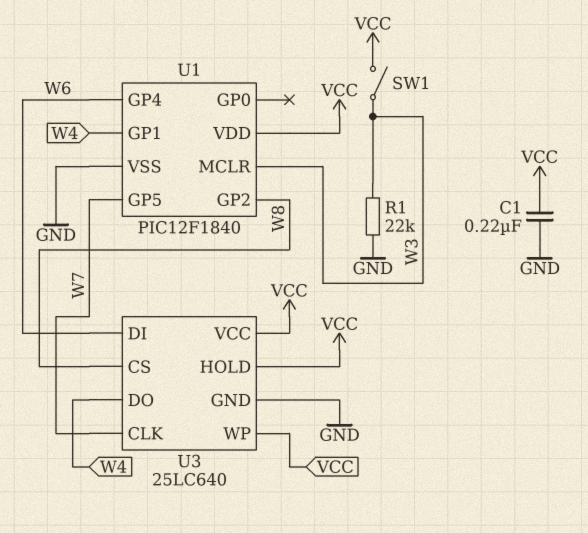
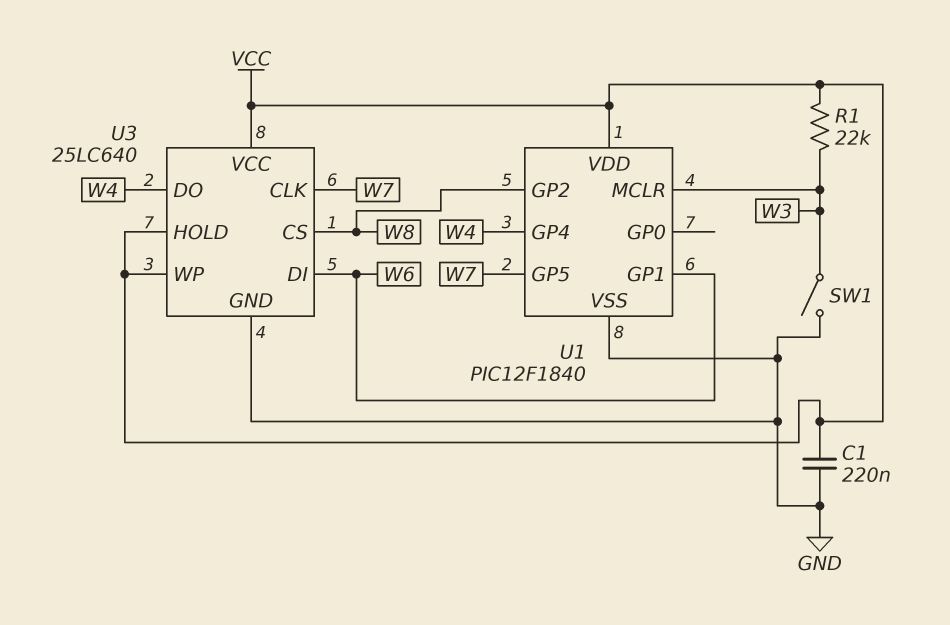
R1: 22k (GND, W3) -> 22k (VCC, W3)
SW1: switch (VCC, W3) -> switch (GND, W3)
U1 pin GP1: W4 -> W6
U1 pin GP4: W6 -> W4

